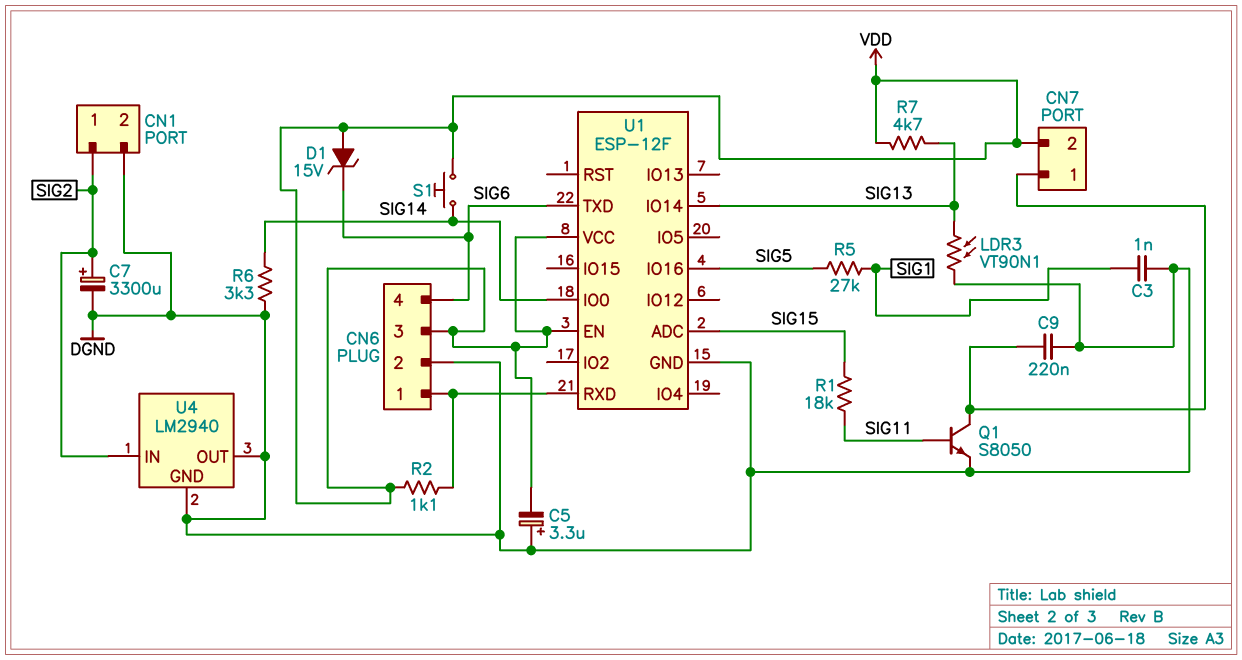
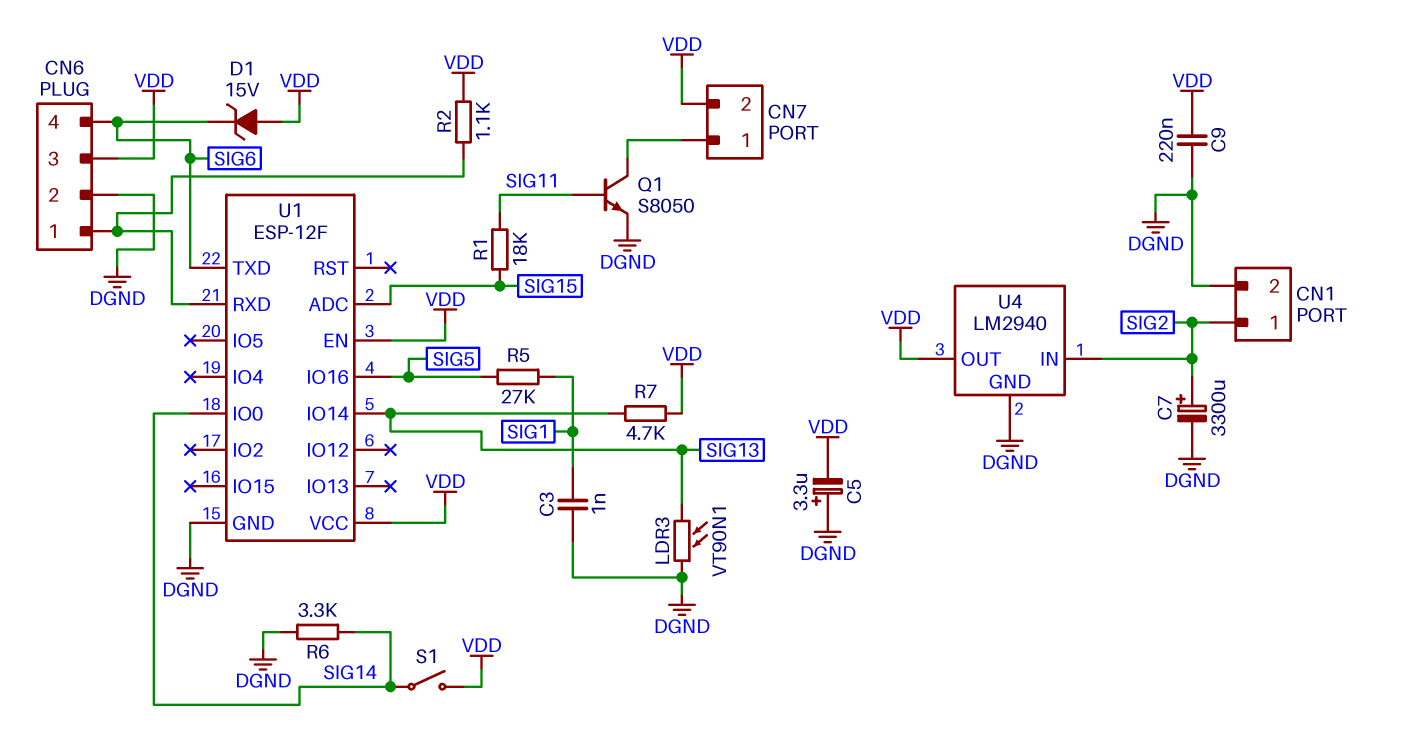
C9: 220nF (CN7/1, DGND) -> 220nF (DGND, VDD)
S1: button (SIG14, VDD) -> switch (SIG14, VDD)
U4 pin OUT: DGND -> VDD

